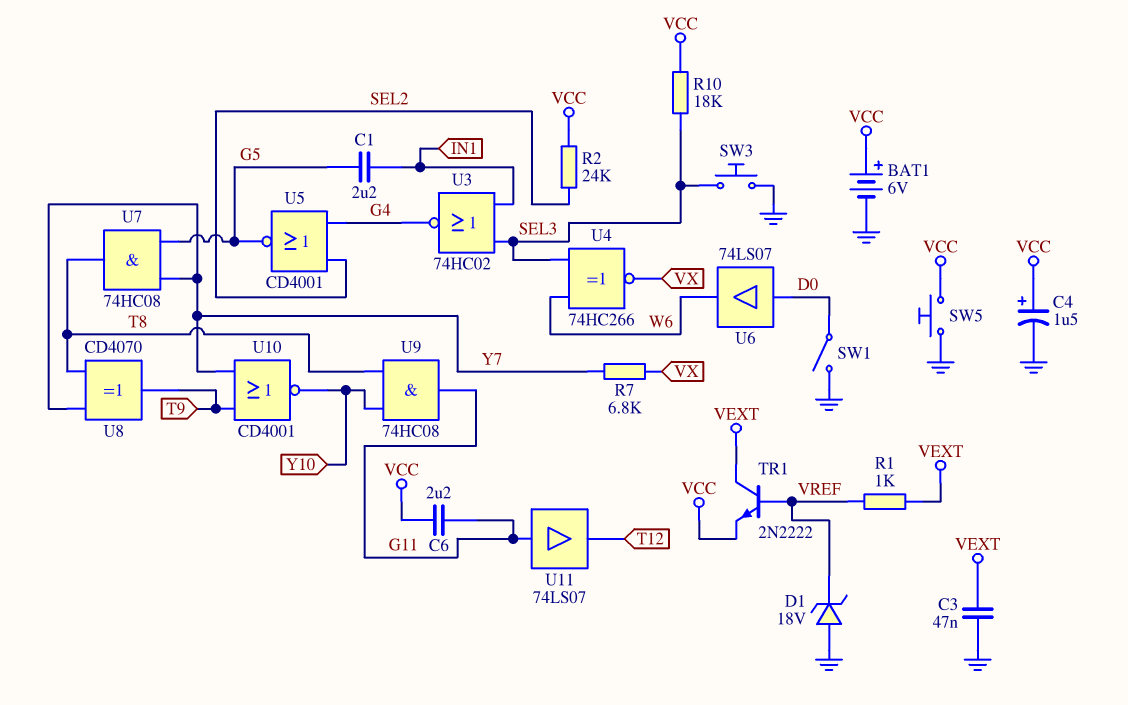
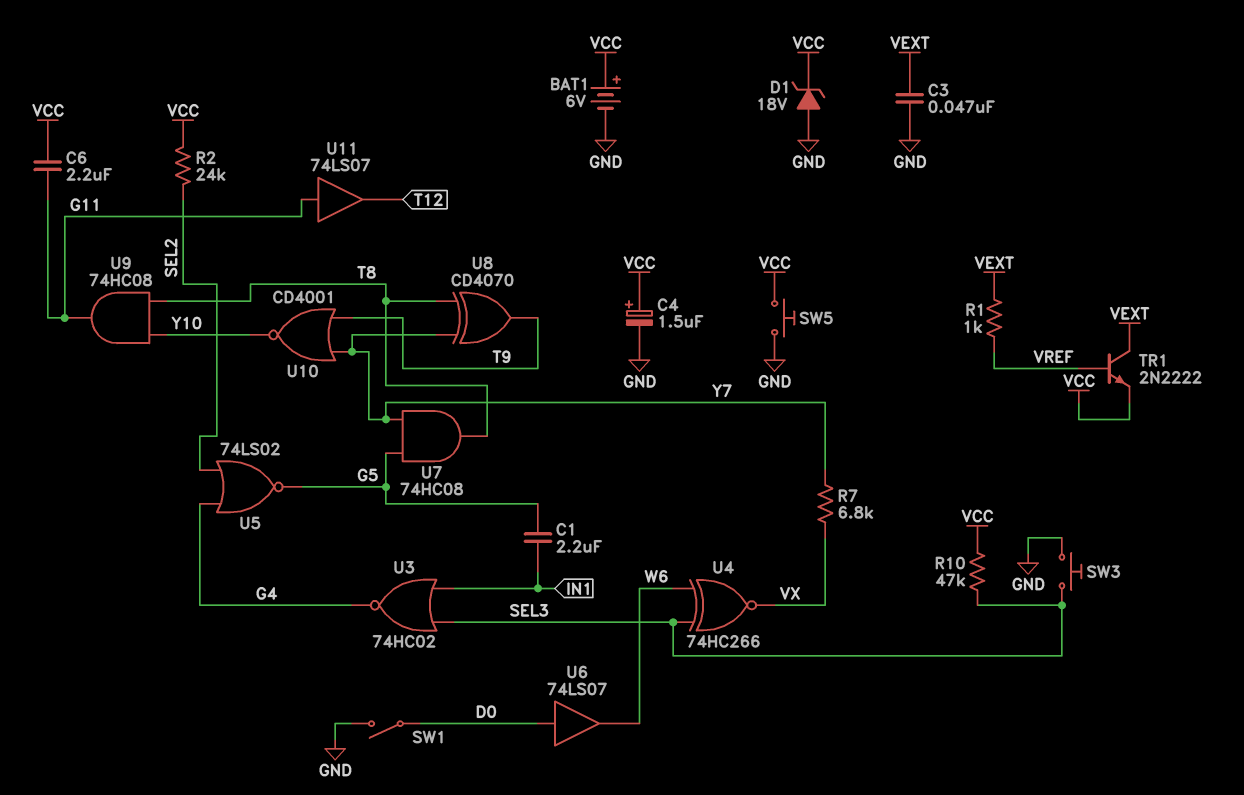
D1: zener 18V (A GND, K VREF) -> zener 18V (A GND, K VCC)
R10: 18k (SEL3, VCC) -> 47k (SEL3, VCC)
U5: NOR CD4001 (in G4, in SEL2, out G5) -> NOR 74LS02 (in G4, in SEL2, out G5)

